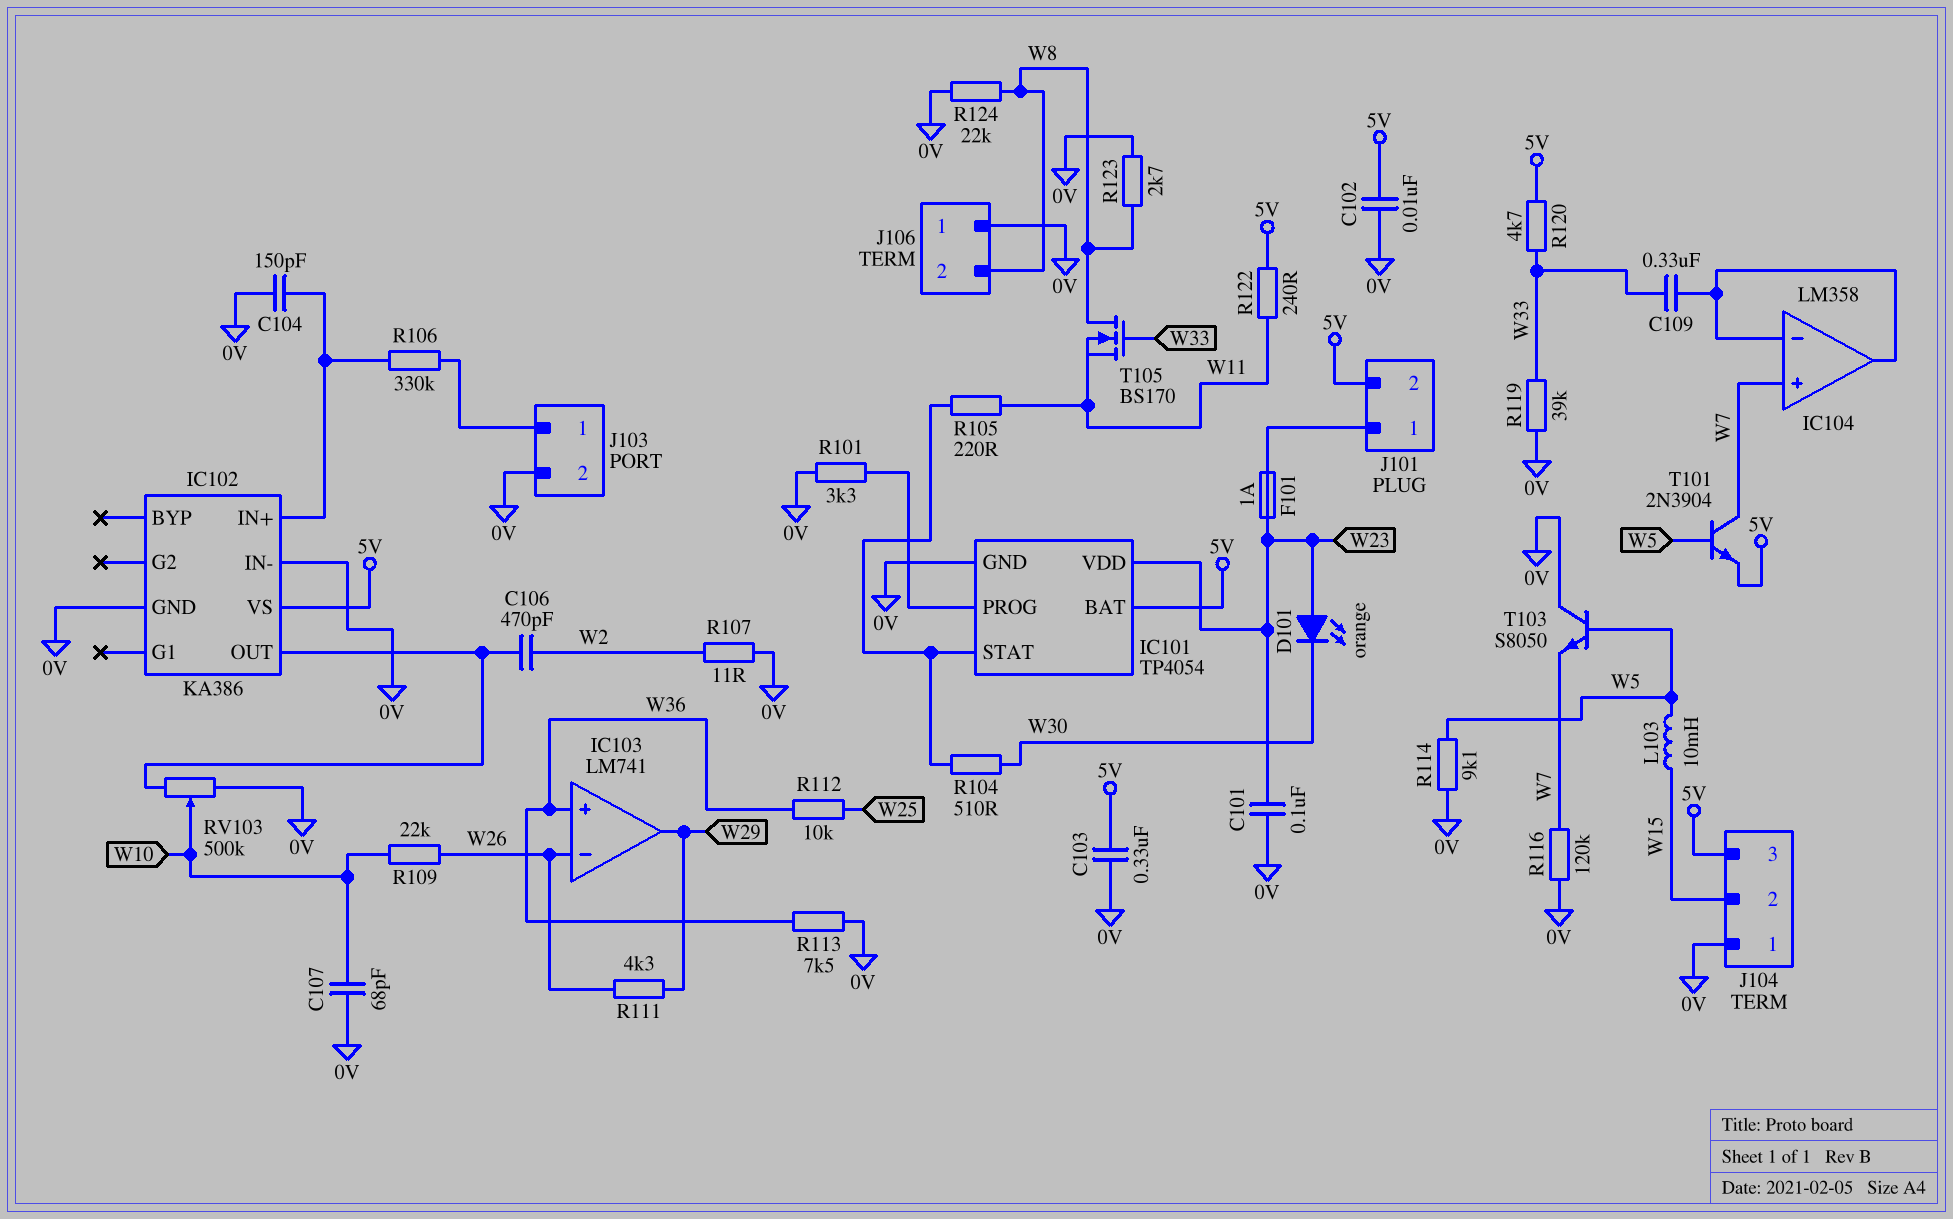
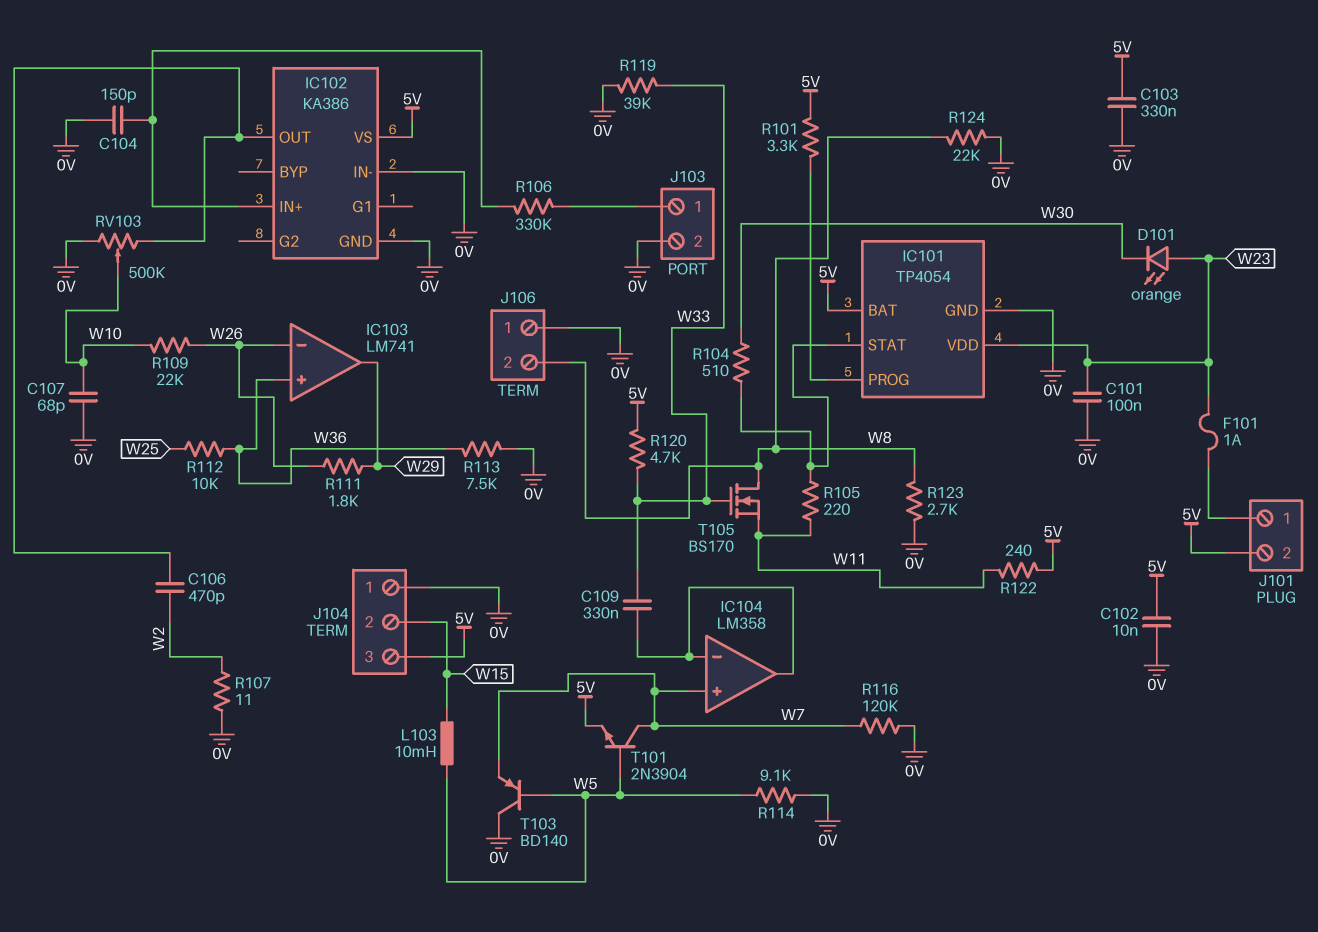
R101: 3.3k (0V, IC101/PROG) -> 3.3k (5V, IC101/PROG)
R111: 4.3k (W26, W29) -> 1.8k (W26, W29)
T103: NPN S8050 (B W5, C 0V, E W7) -> PNP BD140 (B W5, C 0V, E W7)

